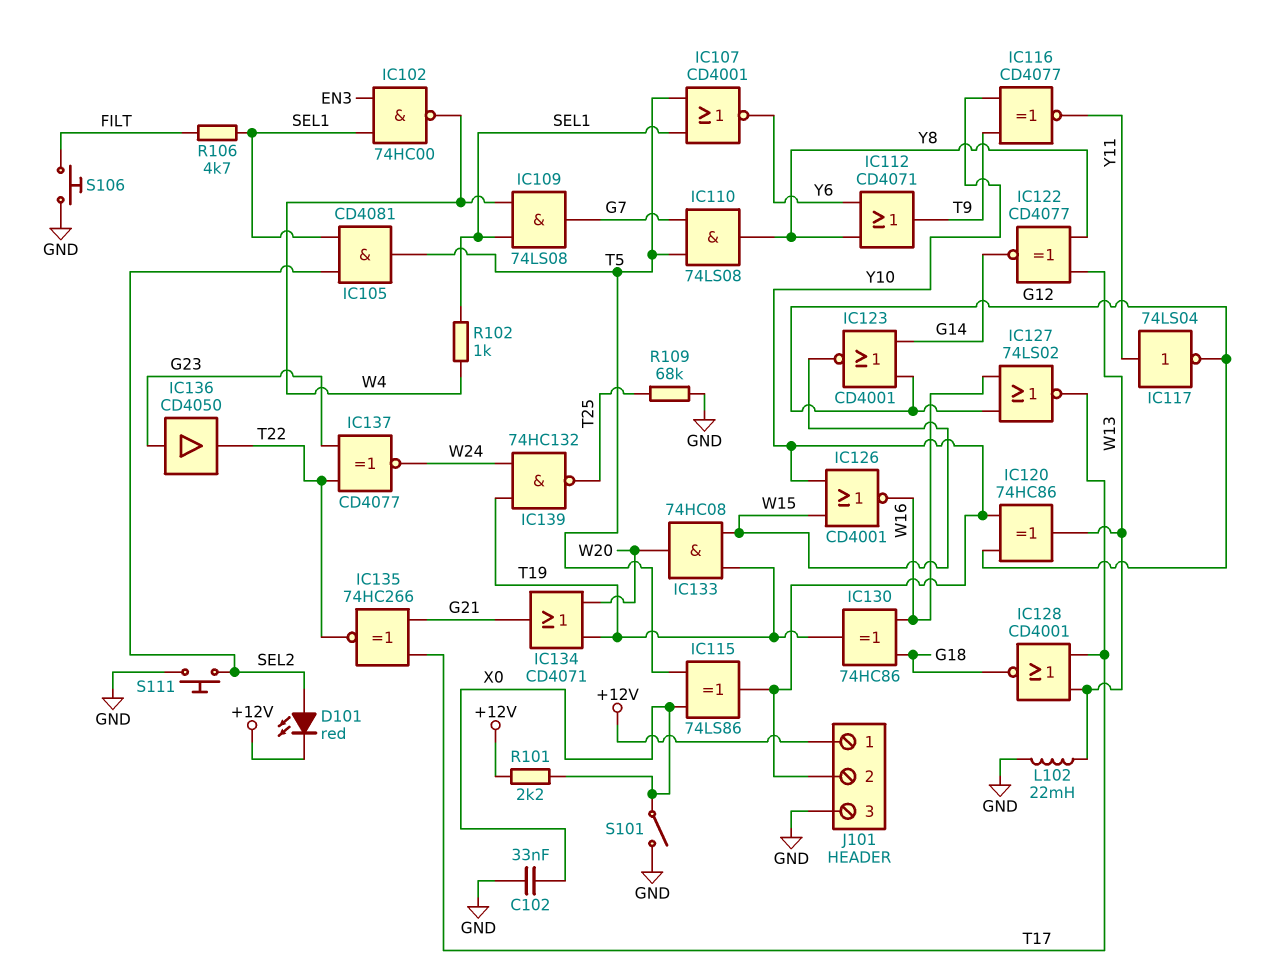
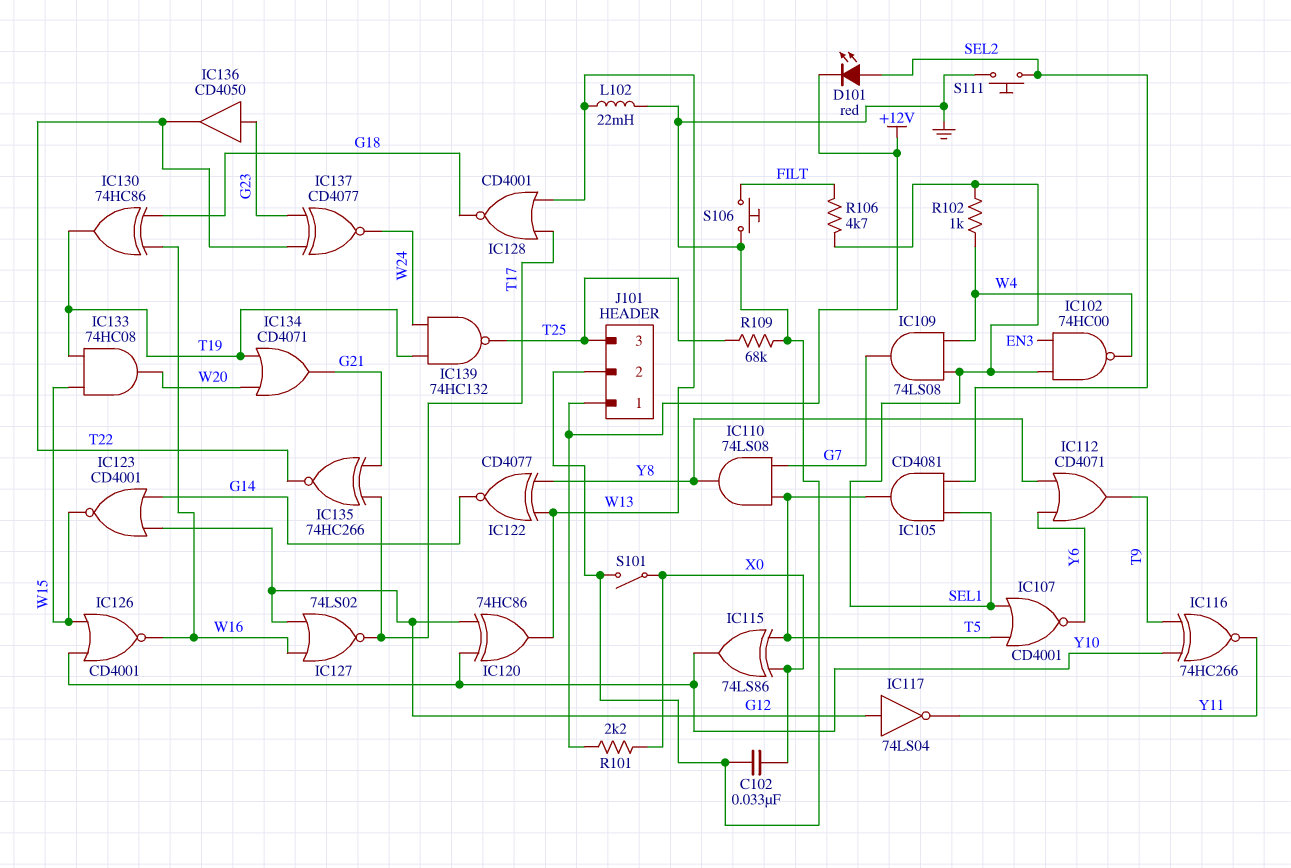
IC116: XNOR CD4077 (in T9, in Y10, out Y11) -> XNOR 74HC266 (in T9, in Y10, out Y11)
IC117: NOT 74LS04 (in Y11, out G12) -> NOT 74LS04 (in G12, out Y11)
J101 pin 2: Y10 -> GND
J101 pin 3: GND -> T25

